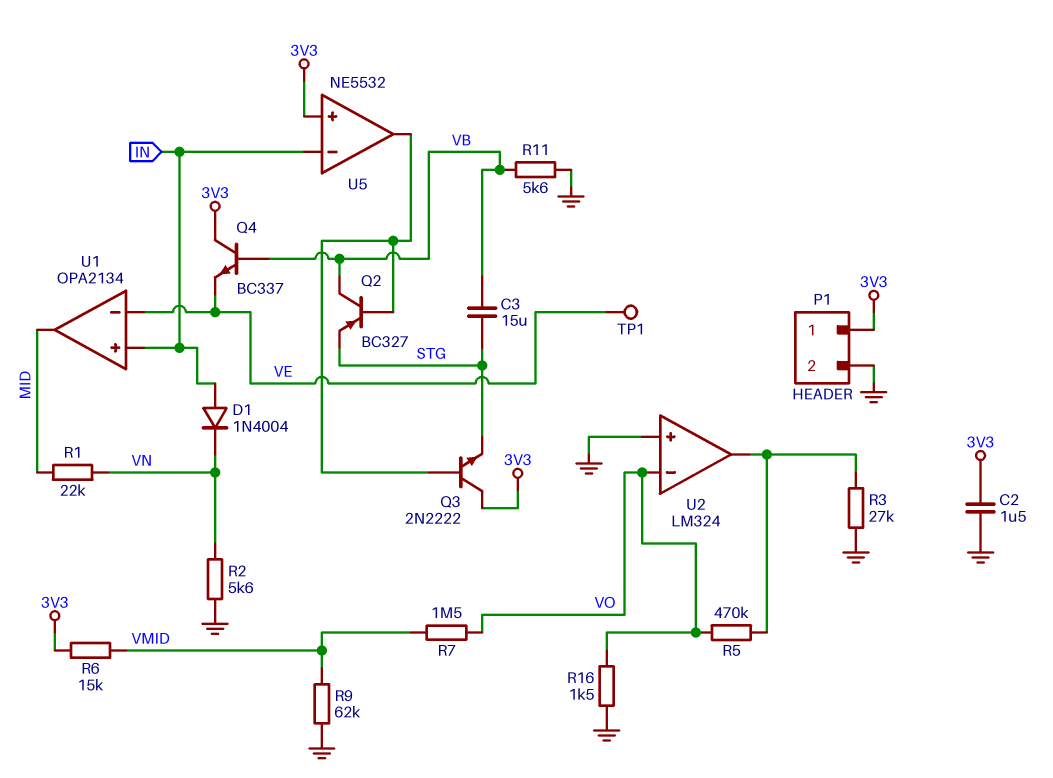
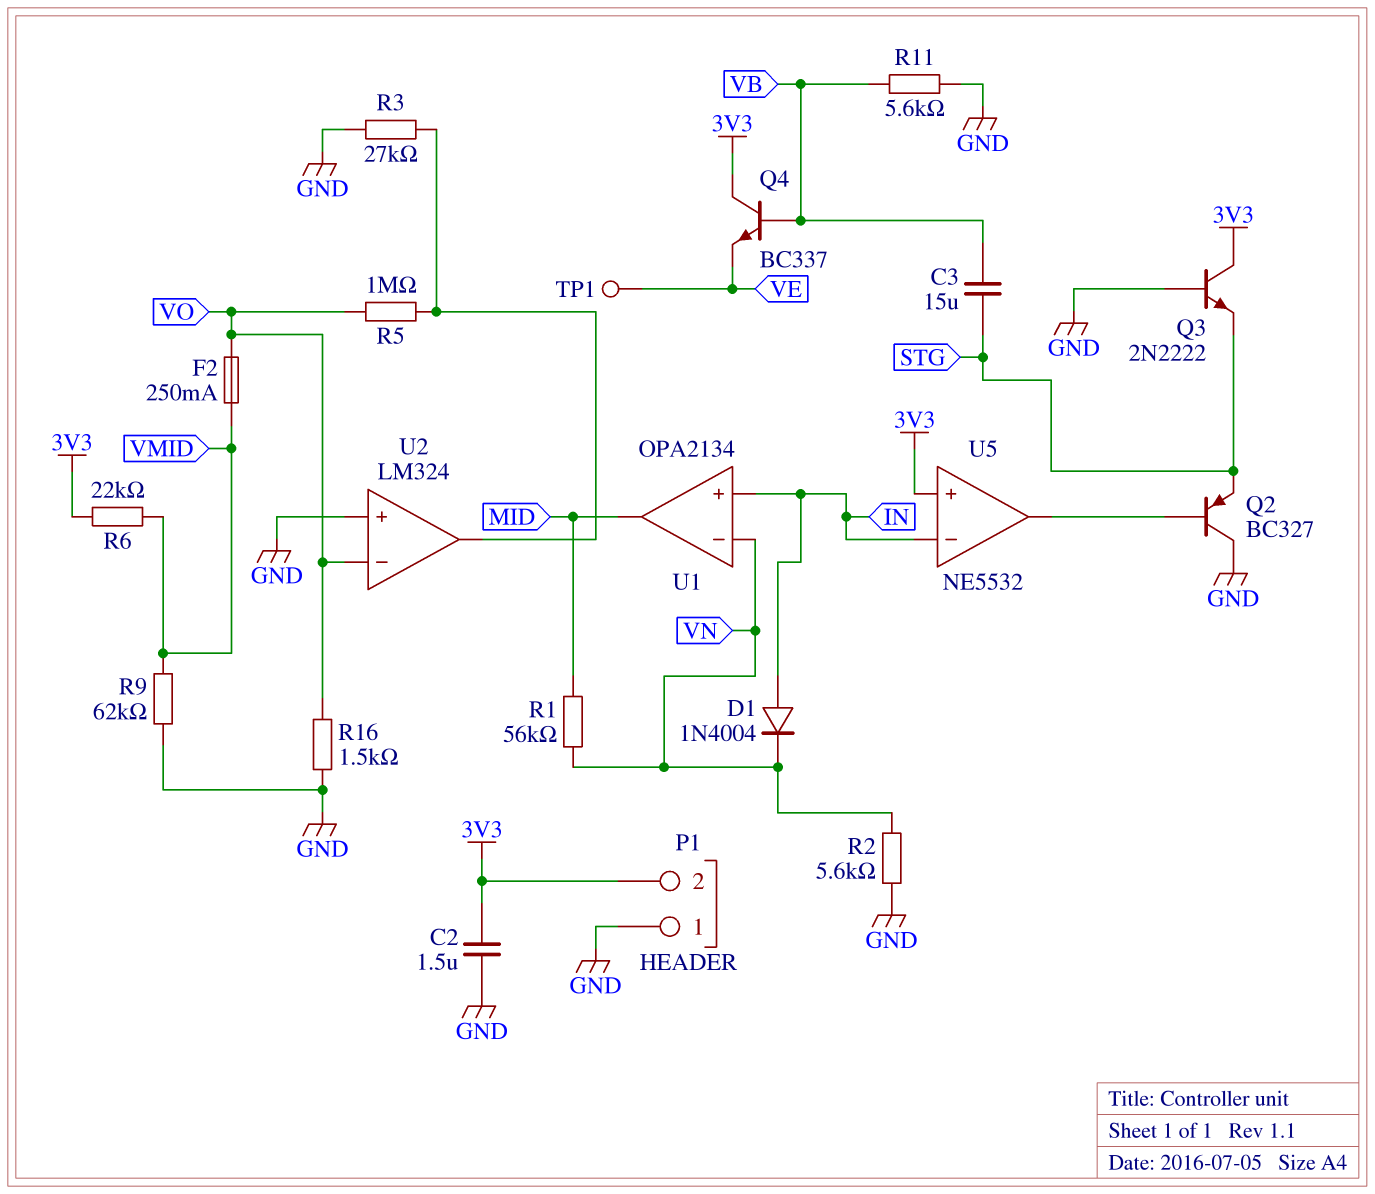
F2: none -> 250mA (VMID, VO)
P1 pin 1: 3V3 -> GND
P1 pin 2: GND -> 3V3
Q2: PNP BC327 (B U5/out, C VB, E STG) -> PNP BC327 (B U5/out, C GND, E STG)
Q3: NPN 2N2222 (B U5/out, C 3V3, E STG) -> NPN 2N2222 (B GND, C 3V3, E STG)
R1: 22k (MID, VN) -> 56k (MID, VN)
R5: 470k (U2/out, VO) -> 1M (U2/out, VO)
R6: 15k (3V3, VMID) -> 22k (3V3, VMID)
R7: 1.5M (VMID, VO) -> none
U1 pin in-: VE -> VN

